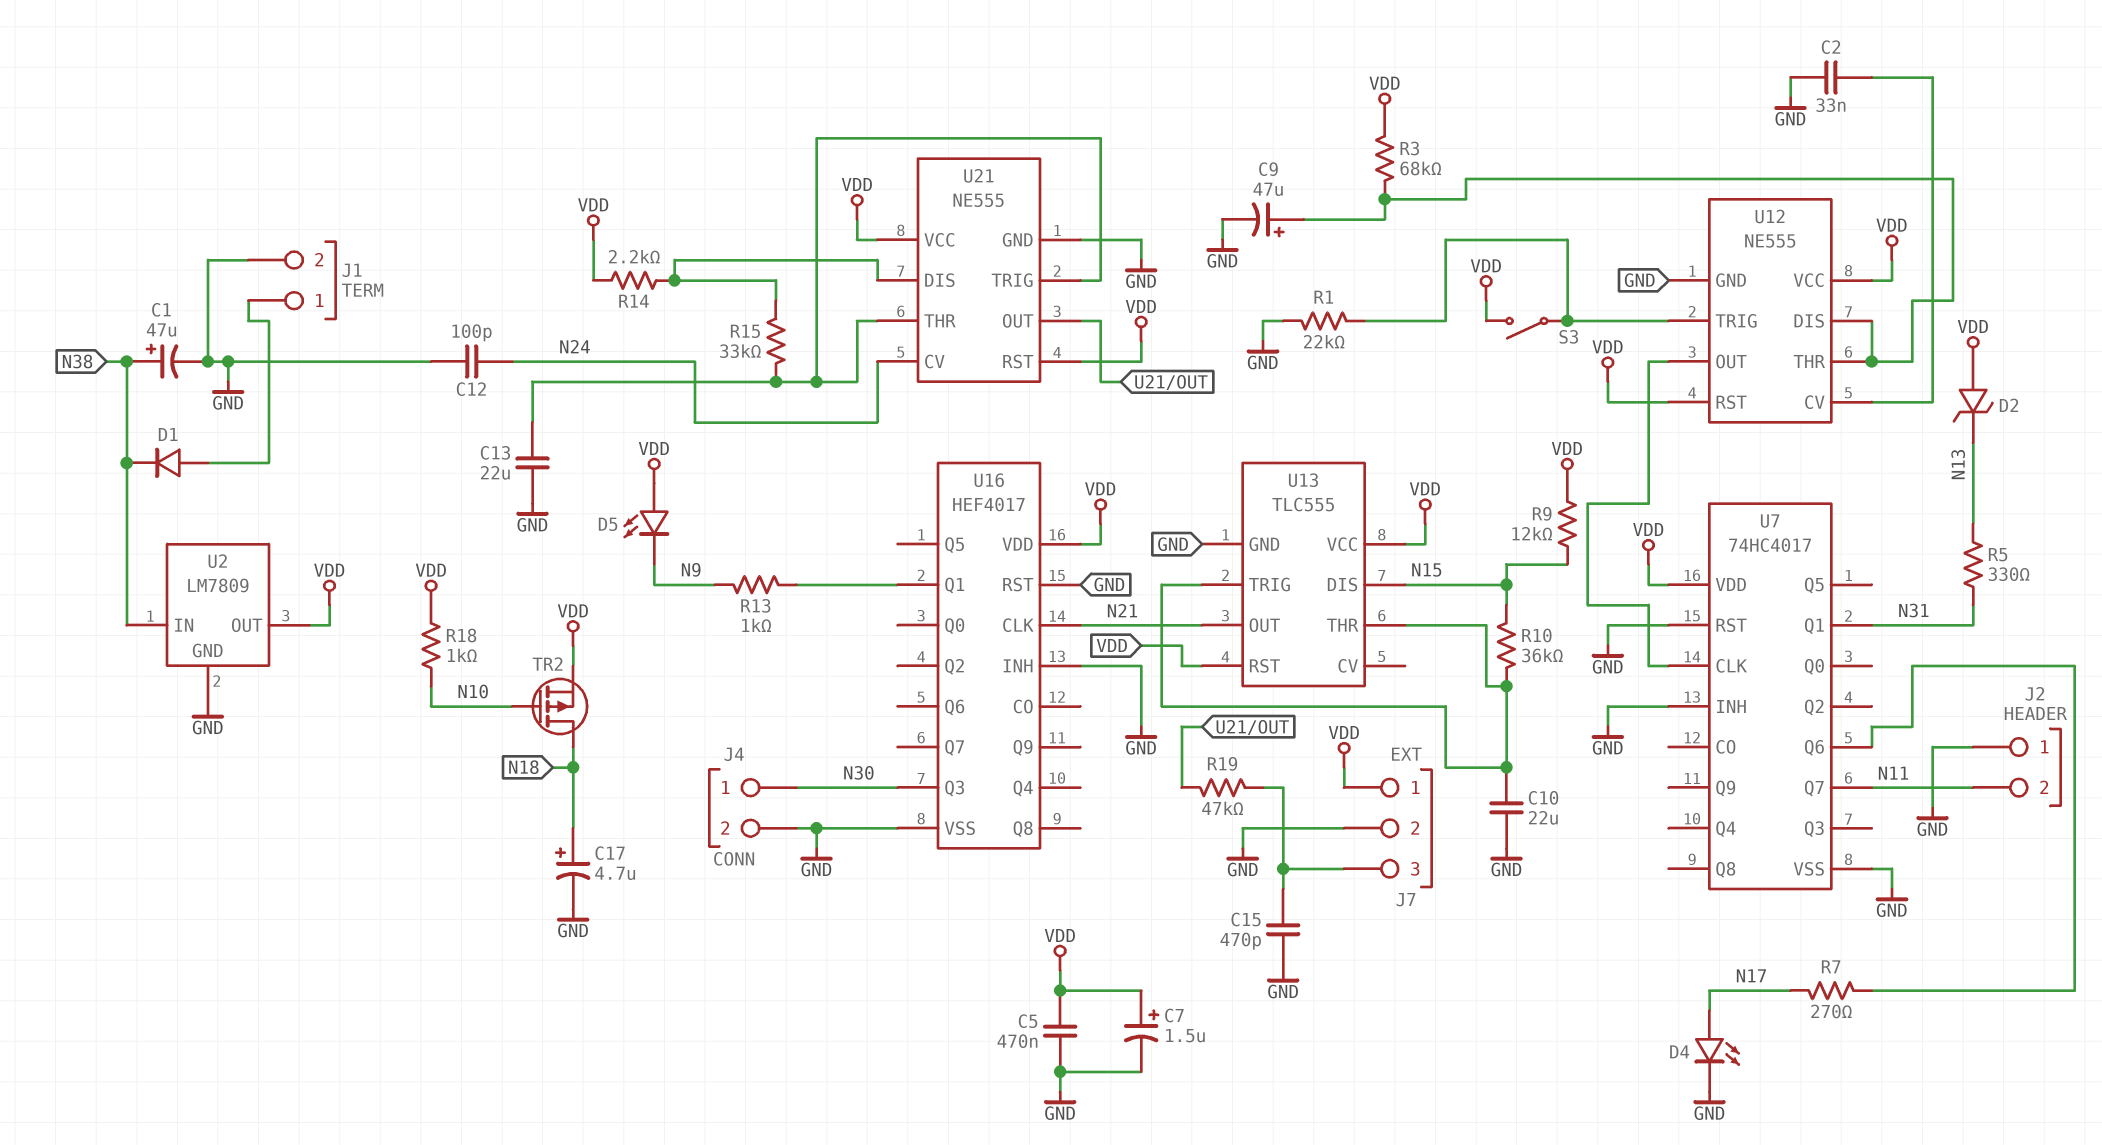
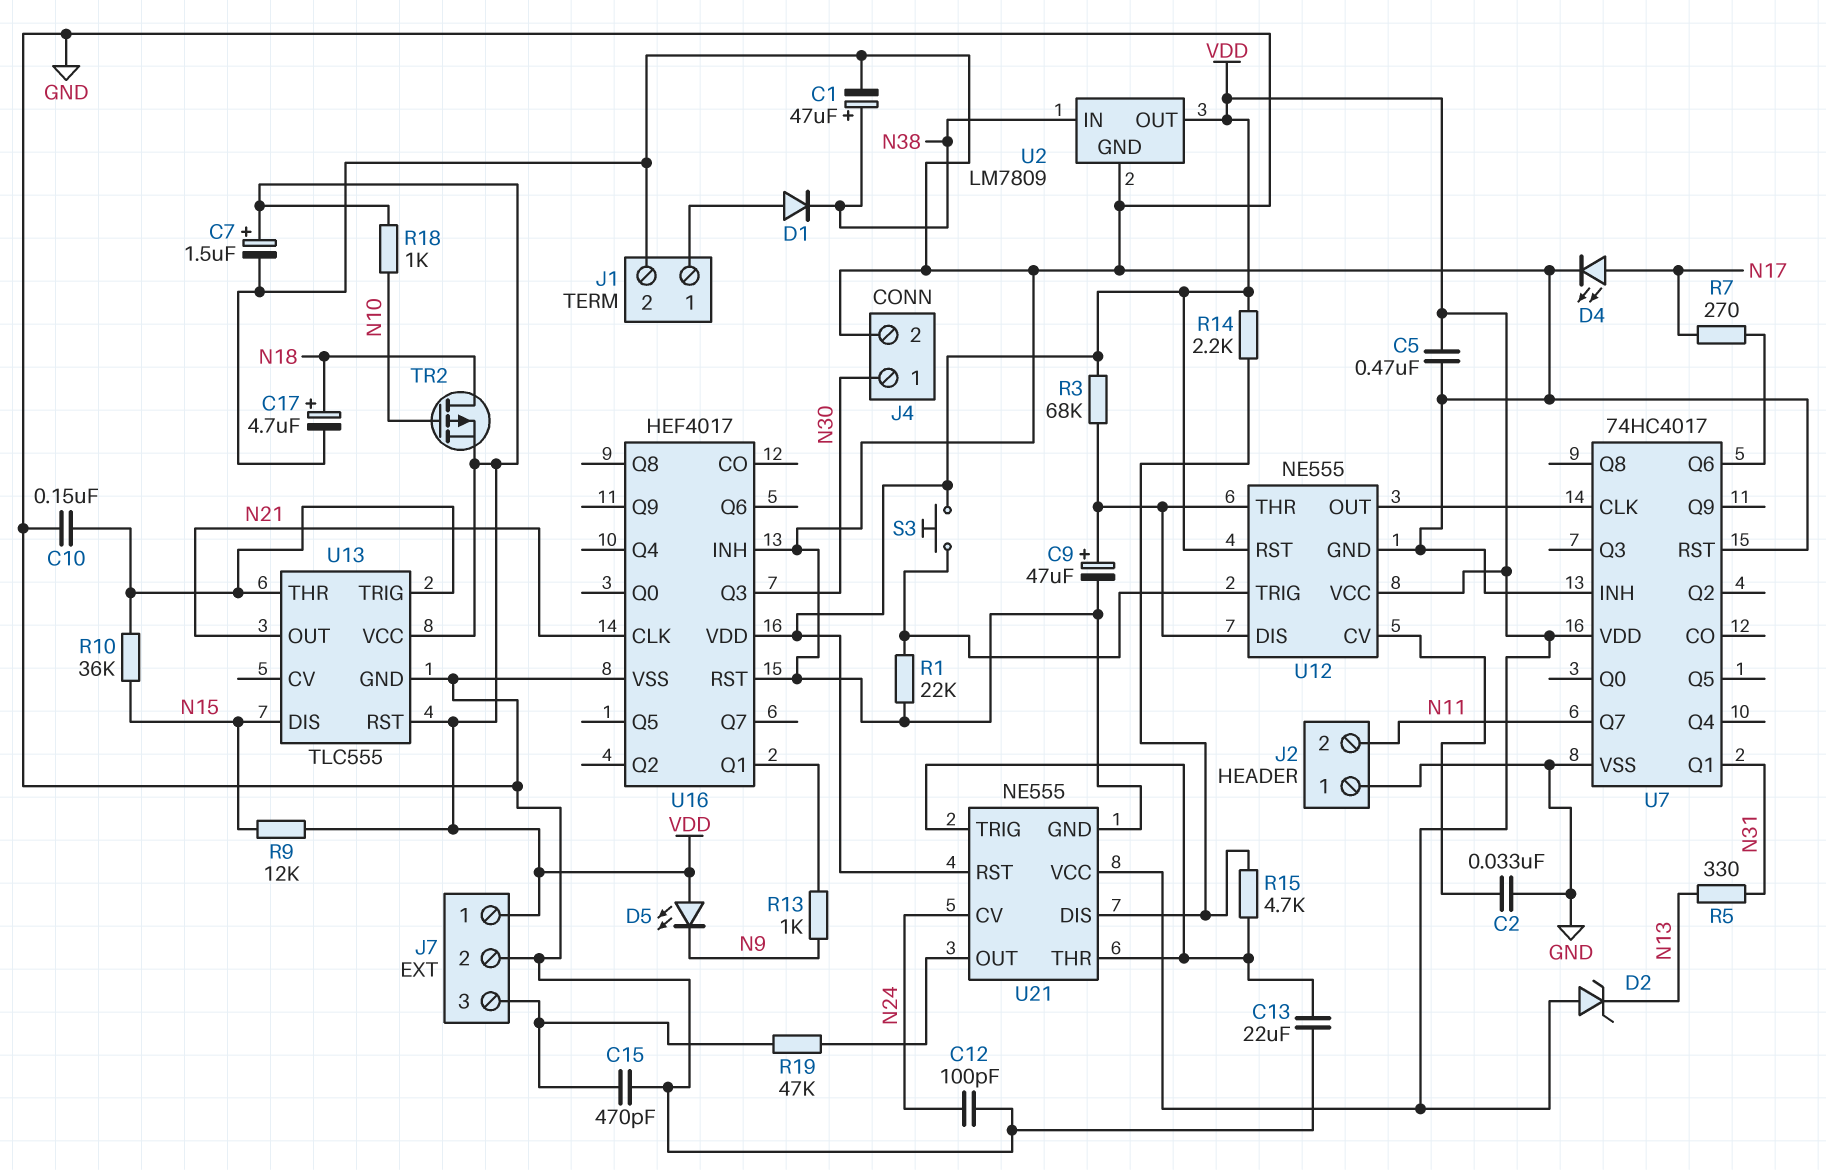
C10: 22uF (GND, U13/THR) -> 150nF (GND, U13/THR)
R15: 33k (U21/DIS, U21/THR) -> 4.7k (U21/DIS, U21/THR)
S3: switch (U12/TRIG, VDD) -> button (U12/TRIG, VDD)

